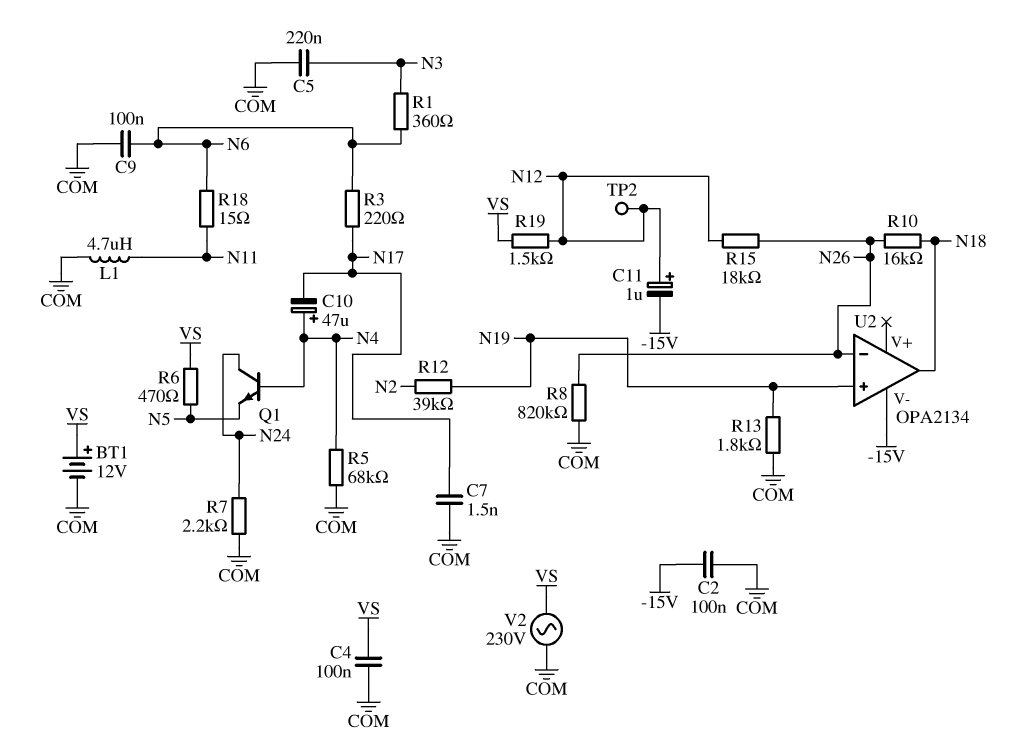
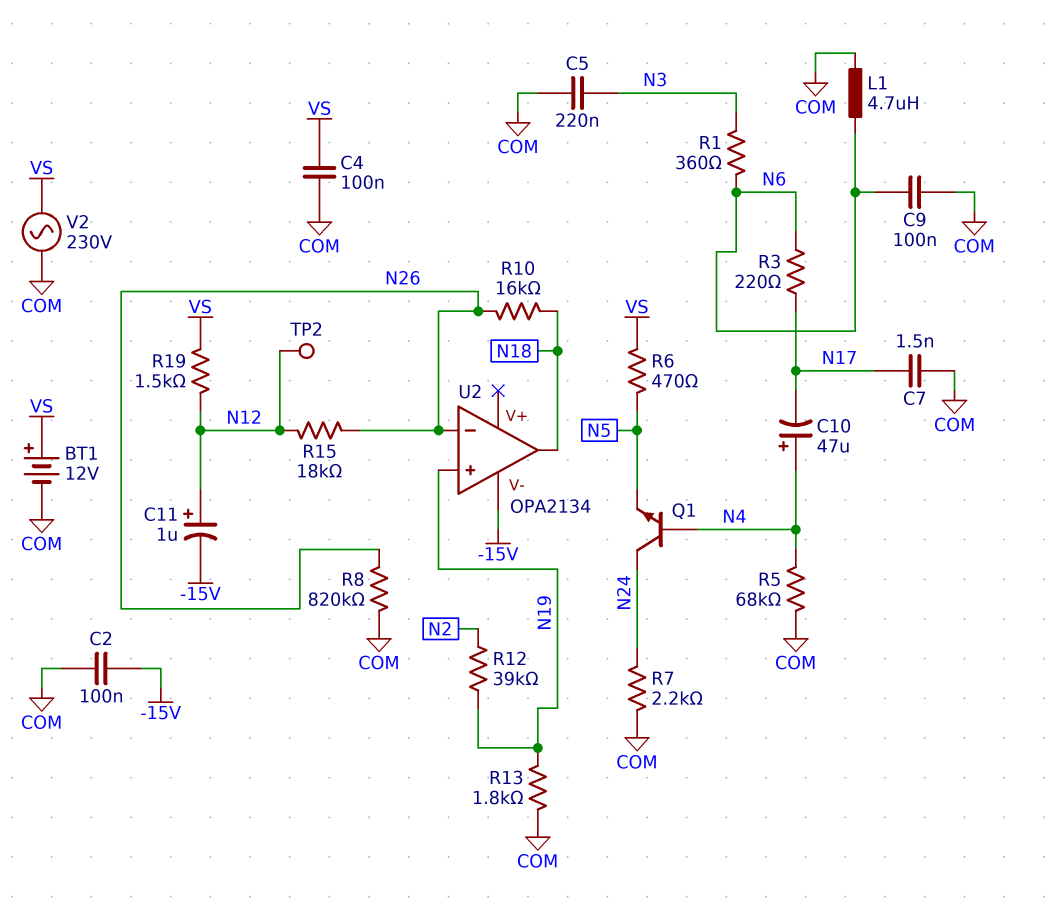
L1: 4.7uH (COM, N11) -> 4.7uH (COM, N6)
R18: 15 (N6, N11) -> none

